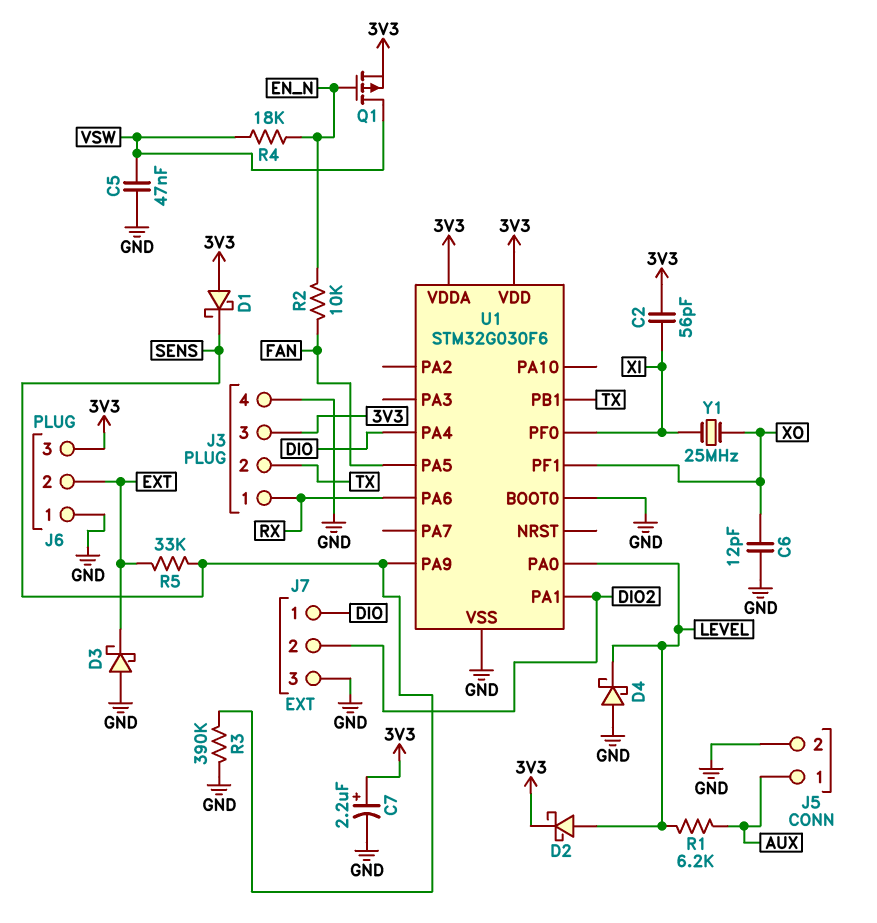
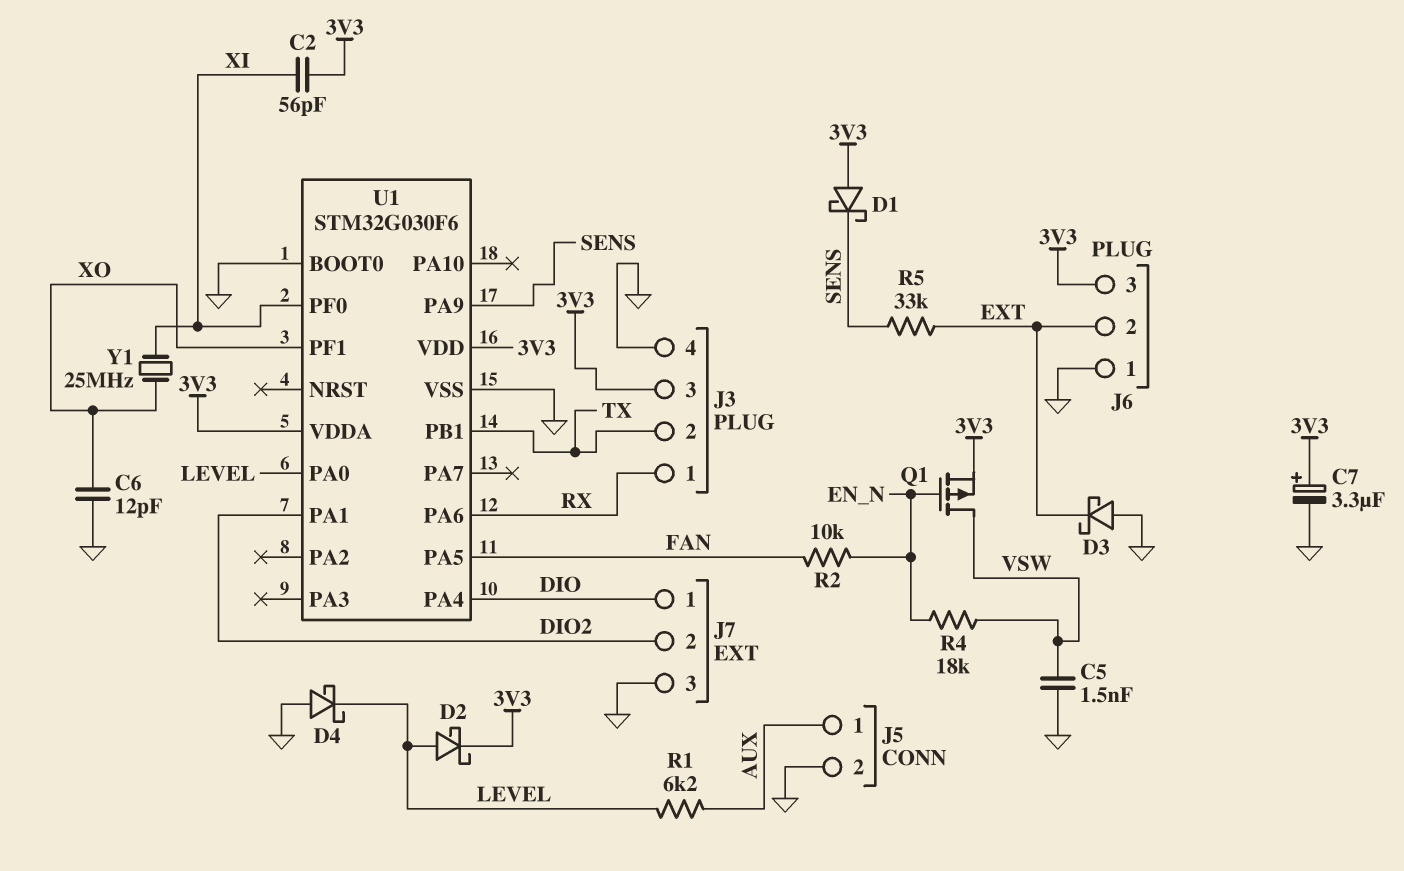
C5: 47nF (GND, VSW) -> 1.5nF (GND, VSW)
C7: 2.2uF (plus 3V3, minus GND) -> 3.3uF (plus 3V3, minus GND)
R3: 390k (GND, SENS) -> none

